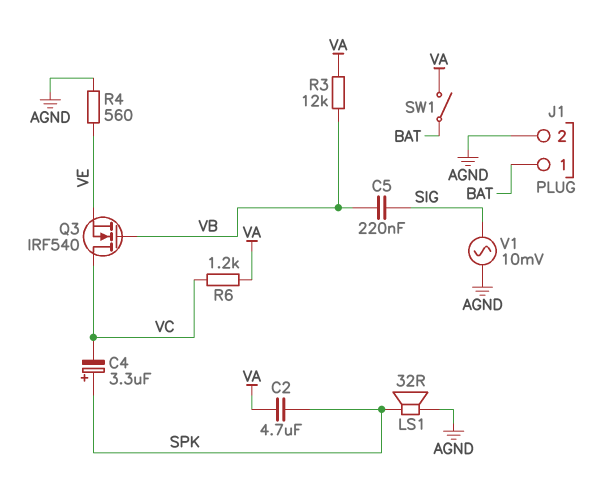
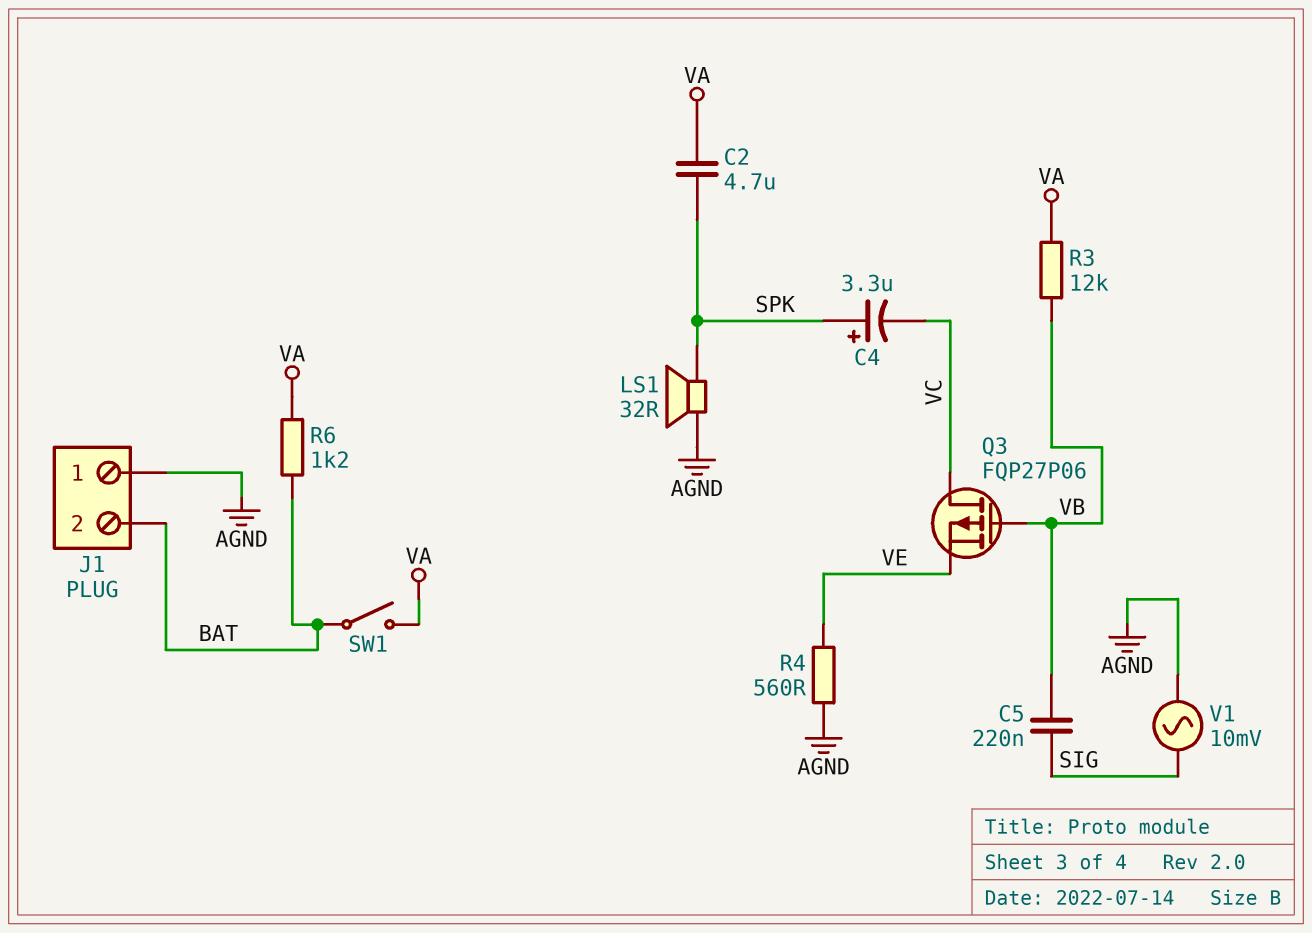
J1 pin 1: BAT -> AGND
J1 pin 2: AGND -> BAT
Q3: NMOS IRF540 (G VB, D VC, S VE) -> PMOS FQP27P06 (G VB, D VC, S VE)
R6: 1.2k (VA, VC) -> 1.2k (BAT, VA)

